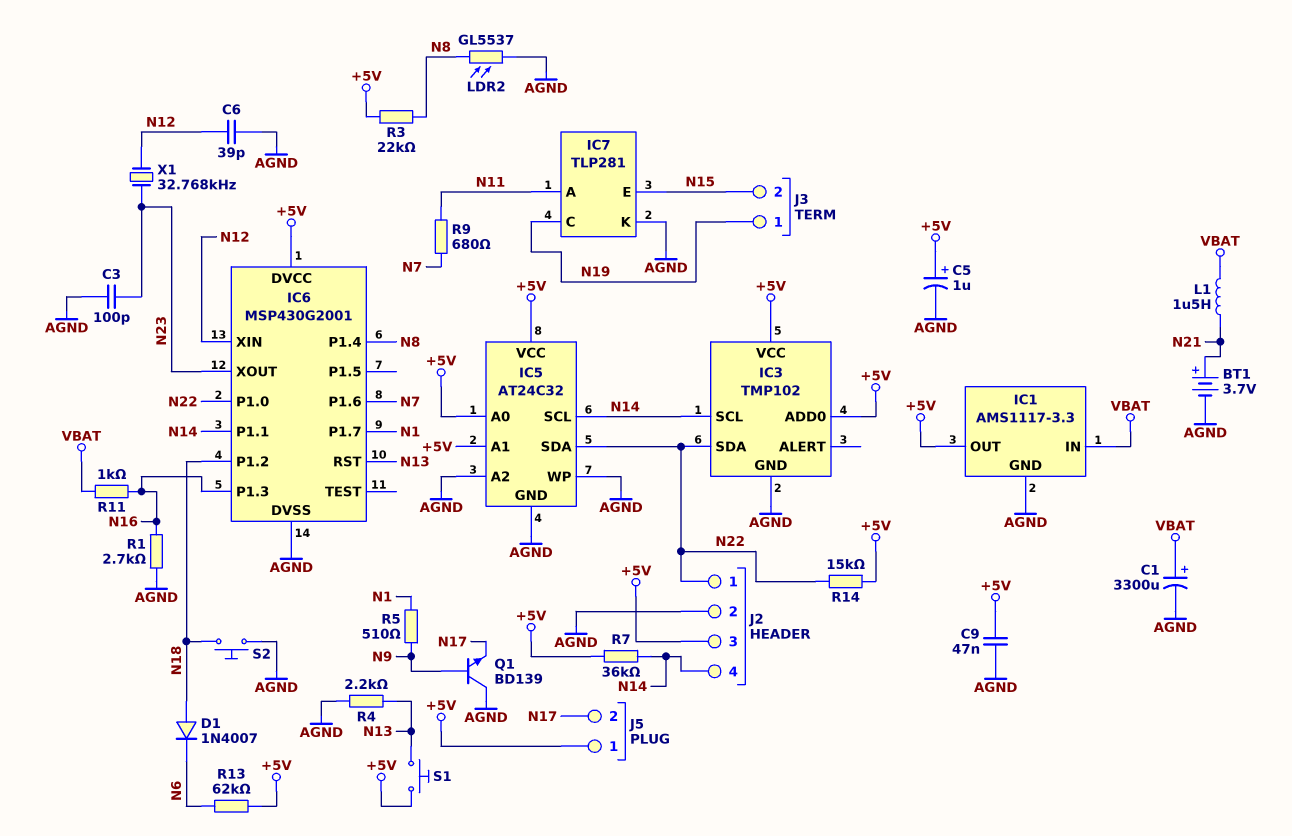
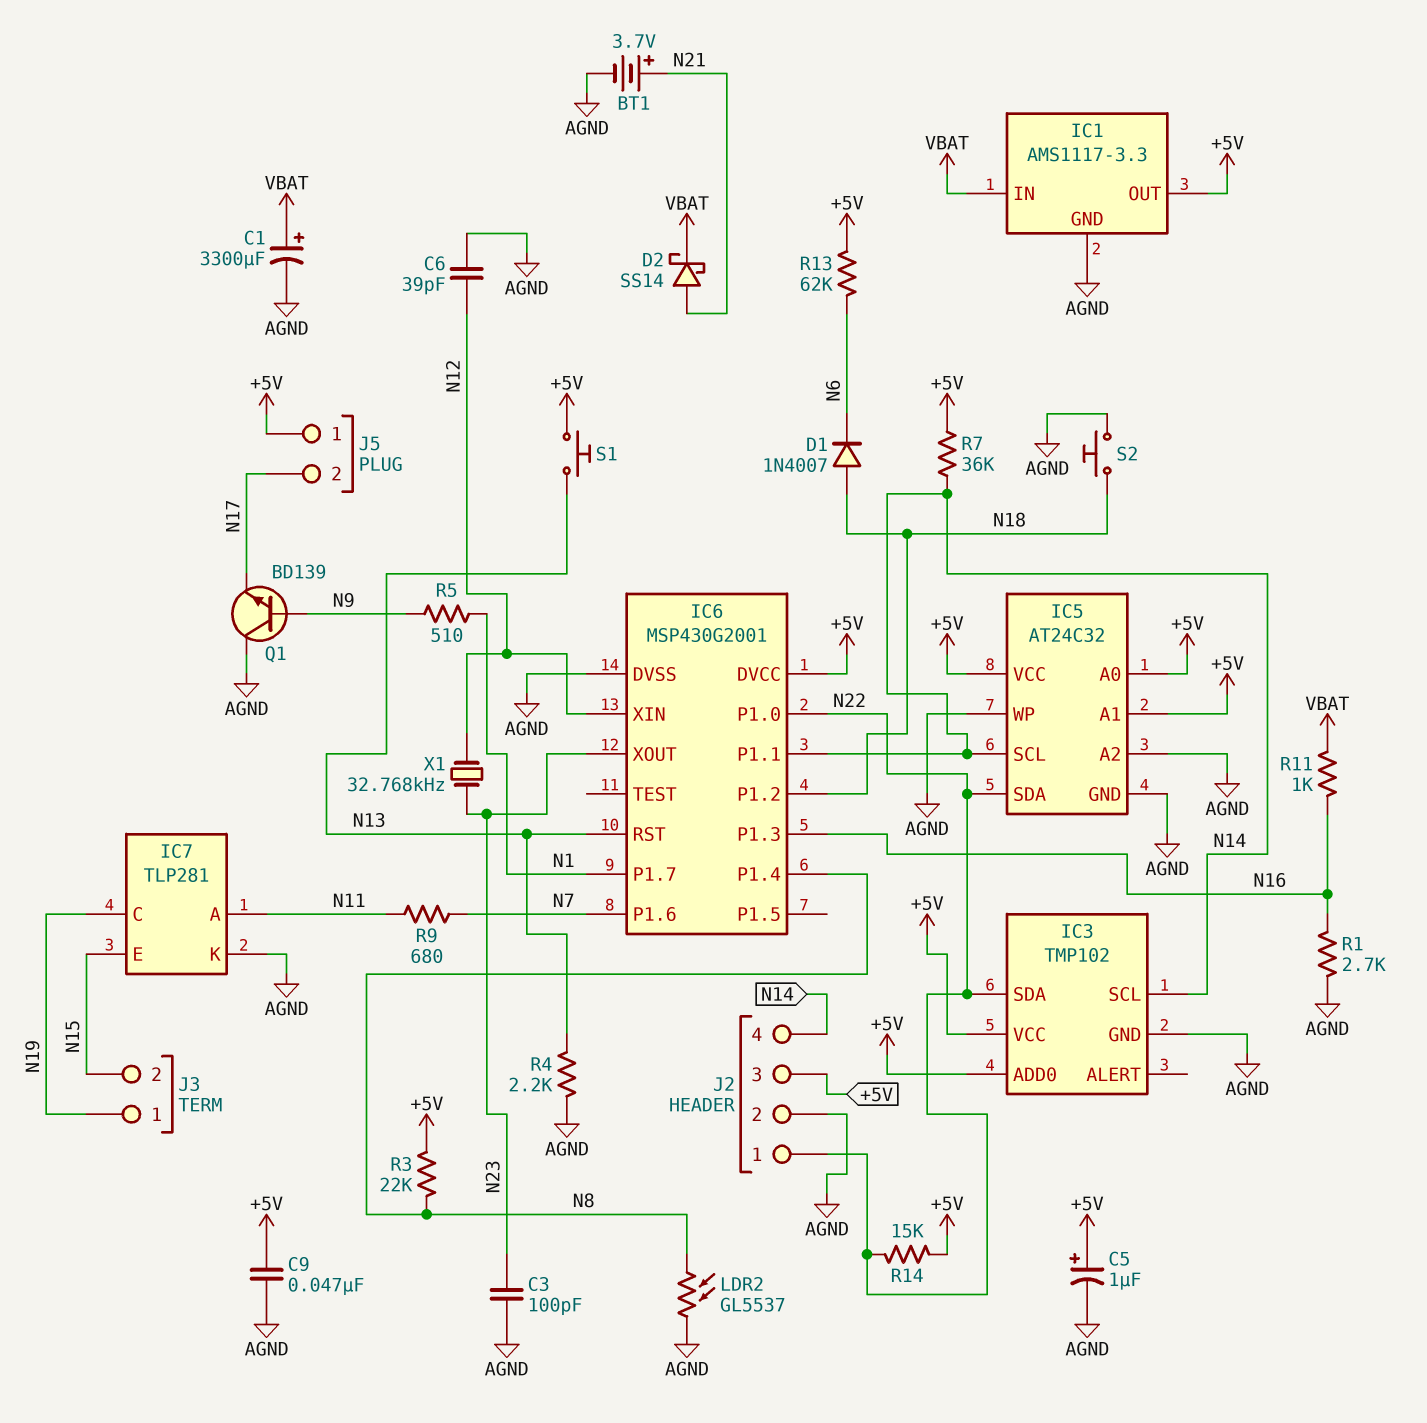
D2: none -> schottky SS14 (A N21, K VBAT)
L1: 1.5uH (N21, VBAT) -> none

